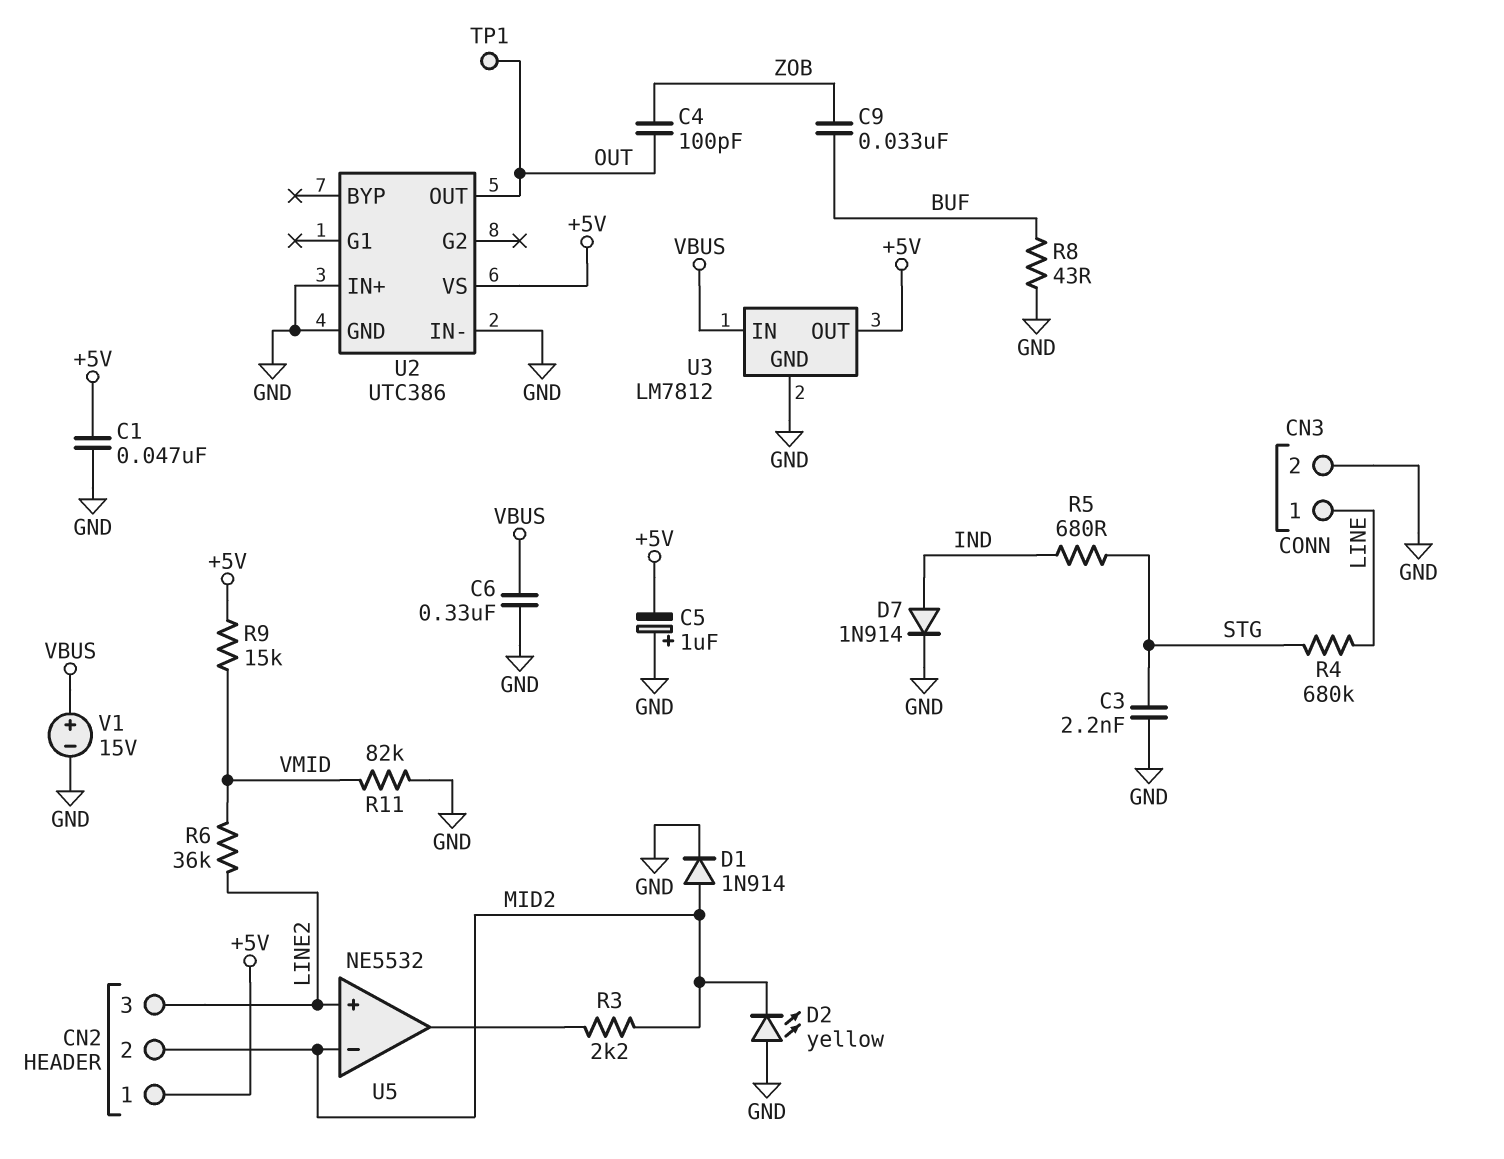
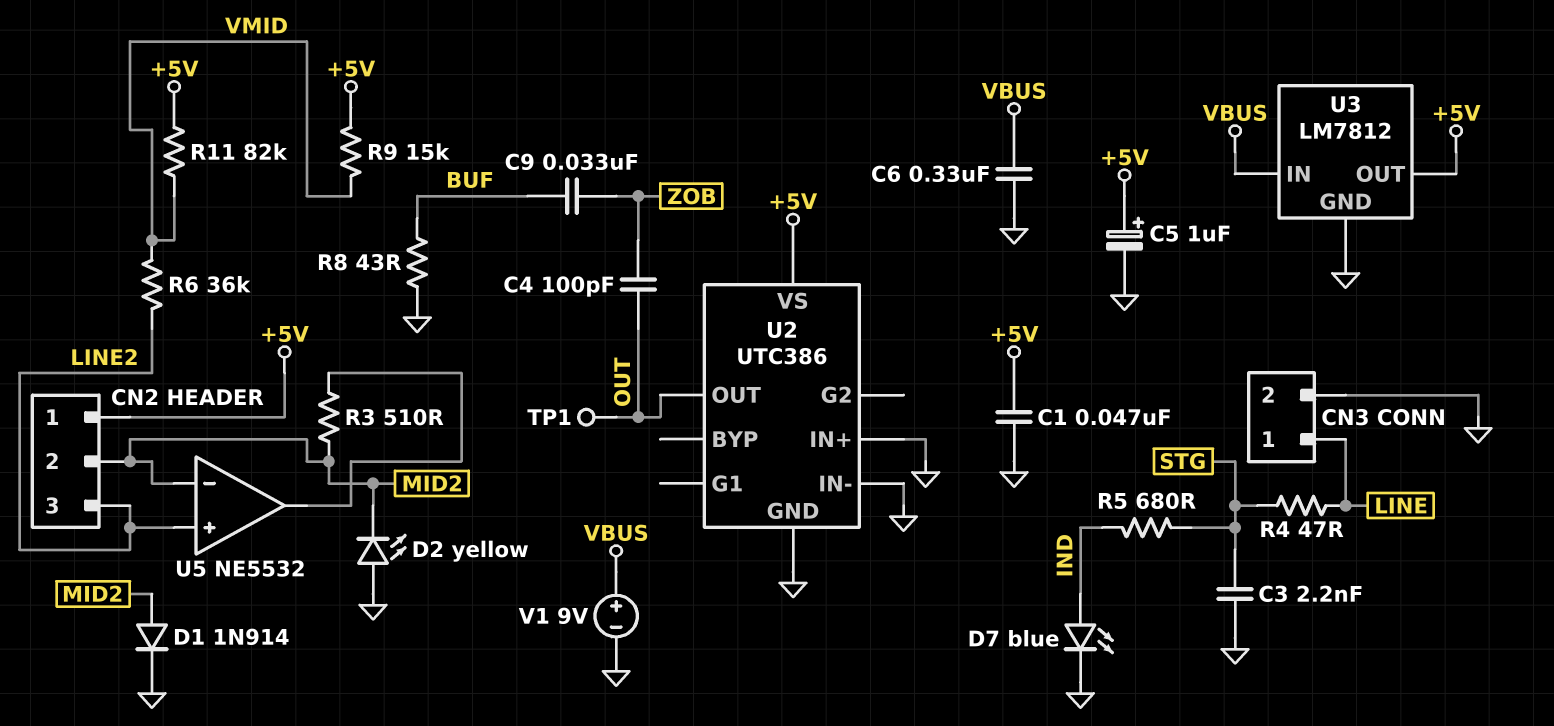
C5: 1uF (plus GND, minus +5V) -> 1uF (plus +5V, minus GND)
D7: diode 1N914 (A IND, K GND) -> LED blue (A IND, K GND)
R3: 2.2k (MID2, U5/out) -> 510 (MID2, U5/out)
R4: 680k (LINE, STG) -> 47 (LINE, STG)
R11: 82k (GND, VMID) -> 82k (+5V, VMID)
V1: 15V (plus VBUS, minus GND) -> 9V (plus VBUS, minus GND)

